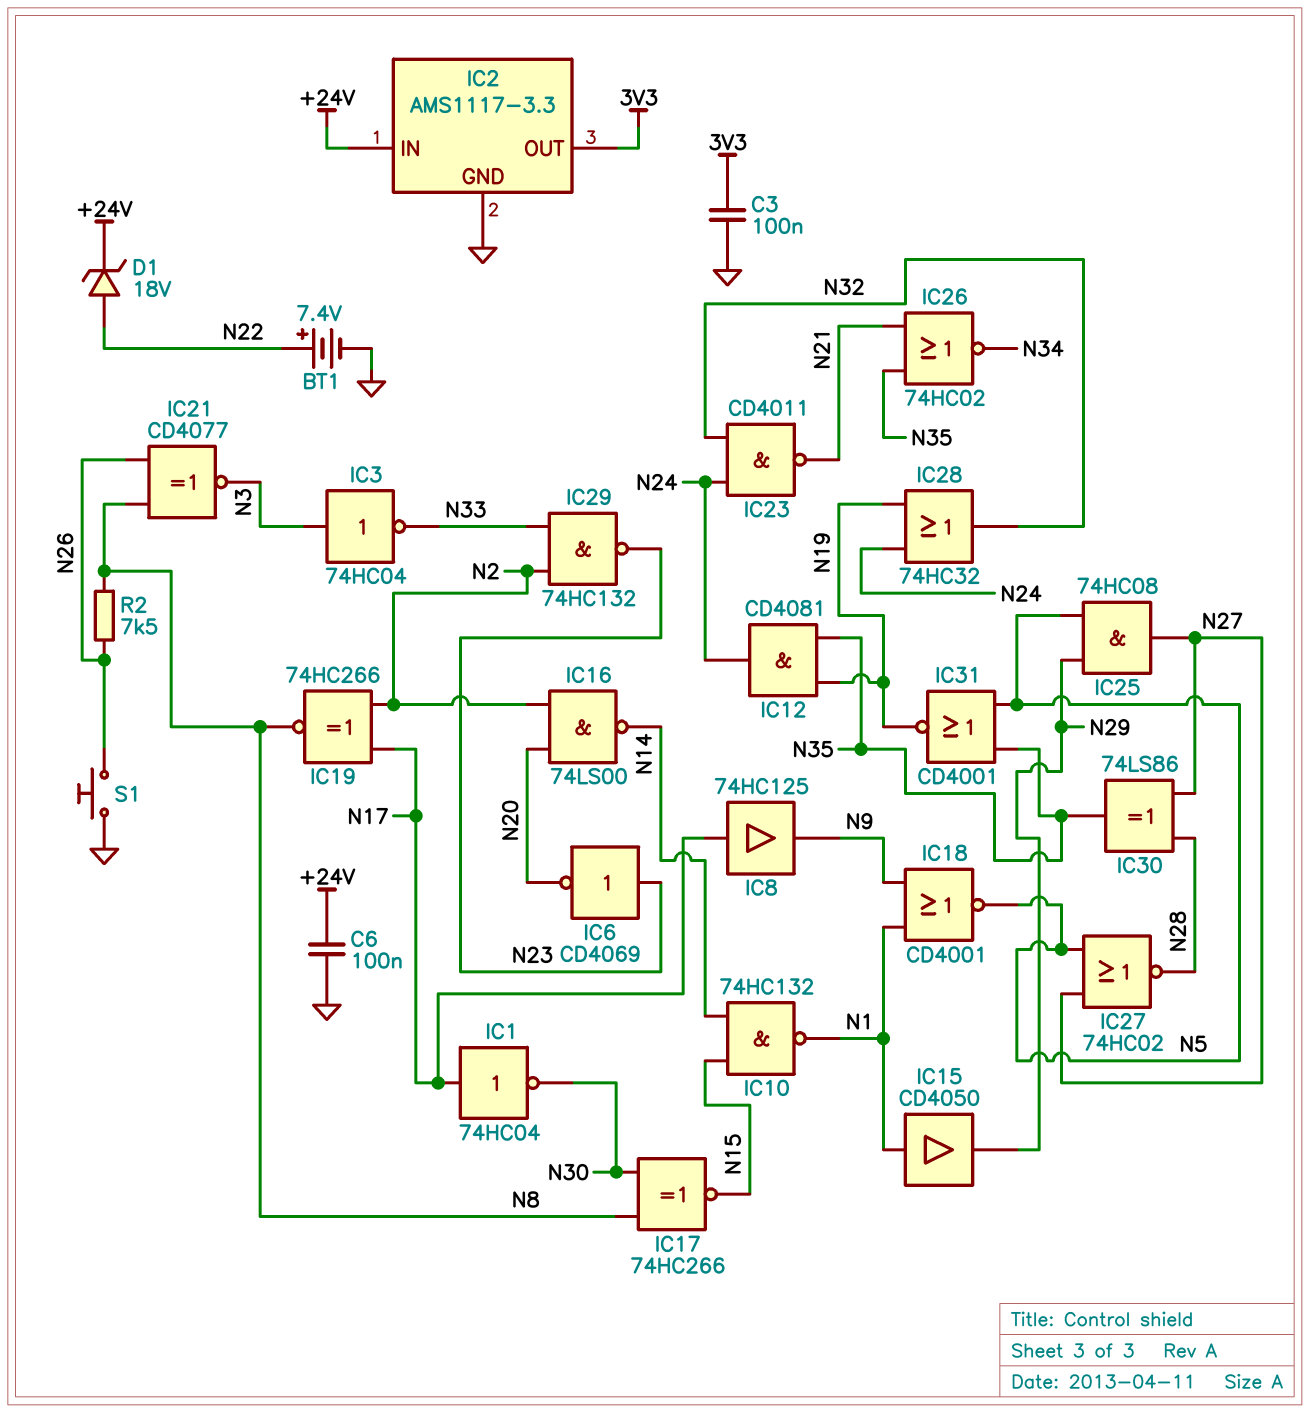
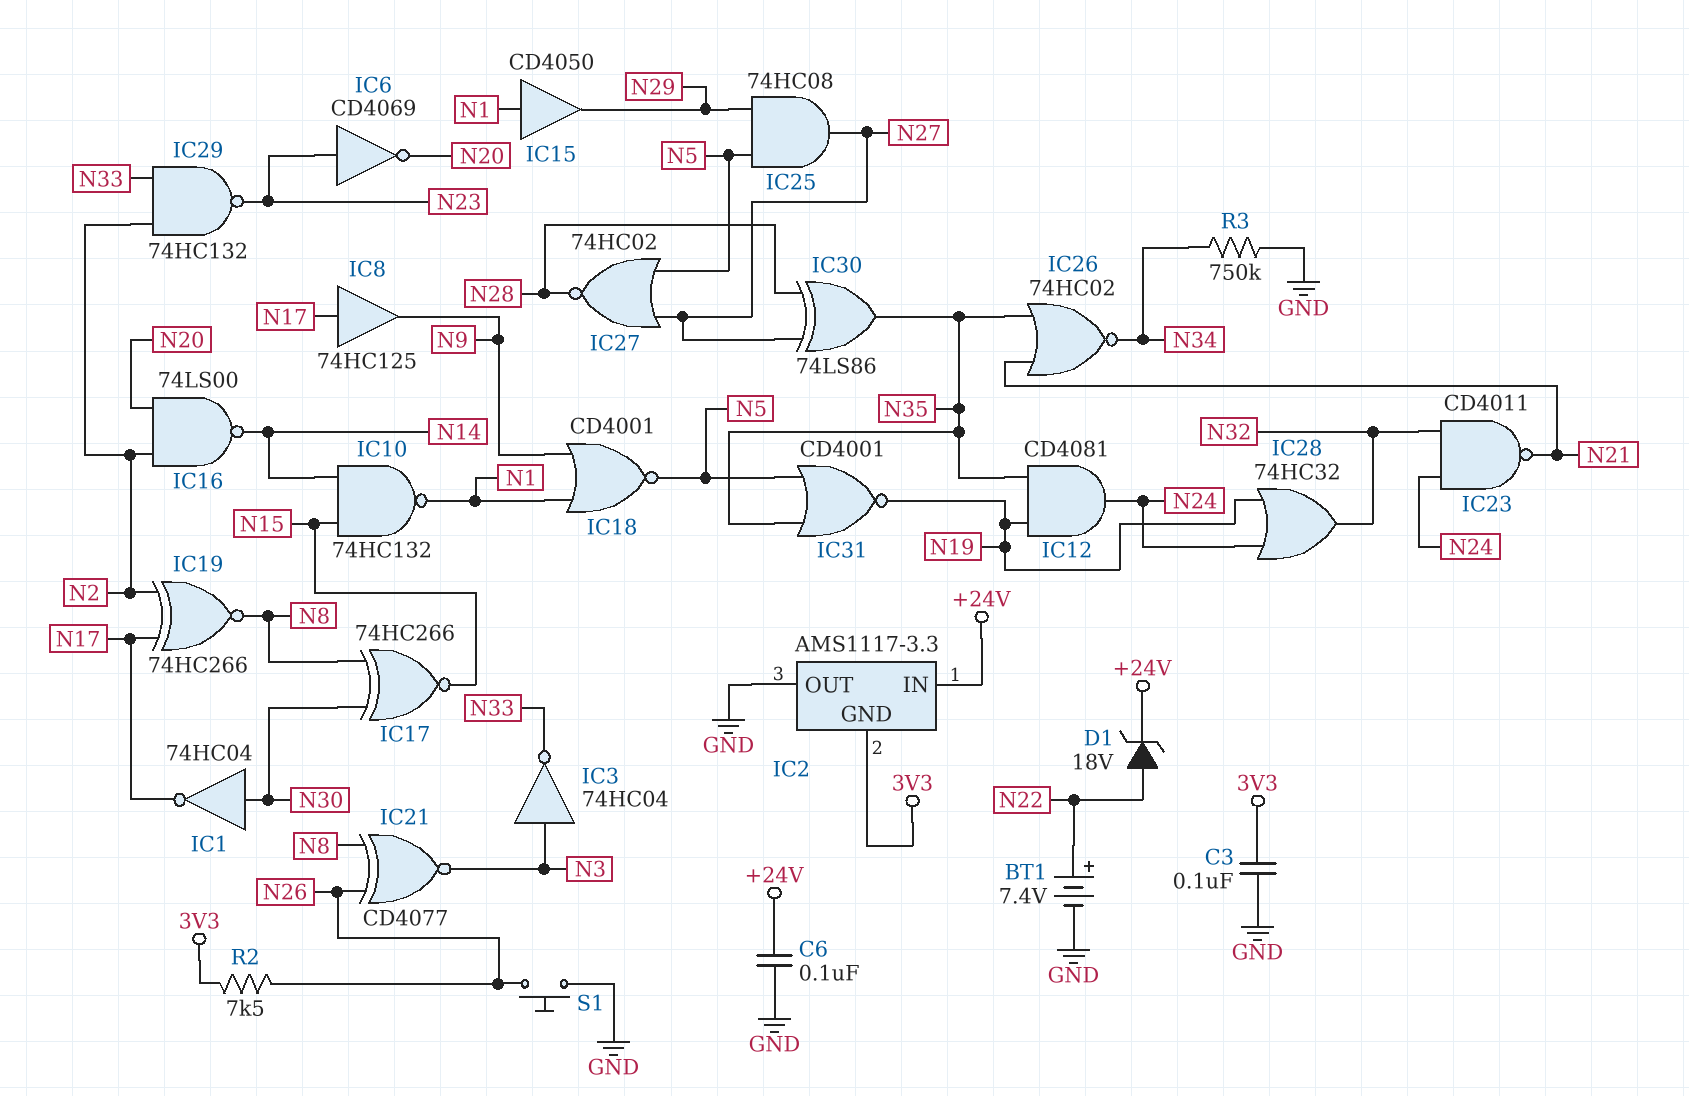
IC1: NOT 74HC04 (in N17, out N30) -> NOT 74HC04 (in N30, out N17)
IC2 pin GND: GND -> 3V3
IC2 pin OUT: 3V3 -> GND
R2: 7.5k (N8, N26) -> 7.5k (3V3, N26)
R3: none -> 750k (GND, N34)

